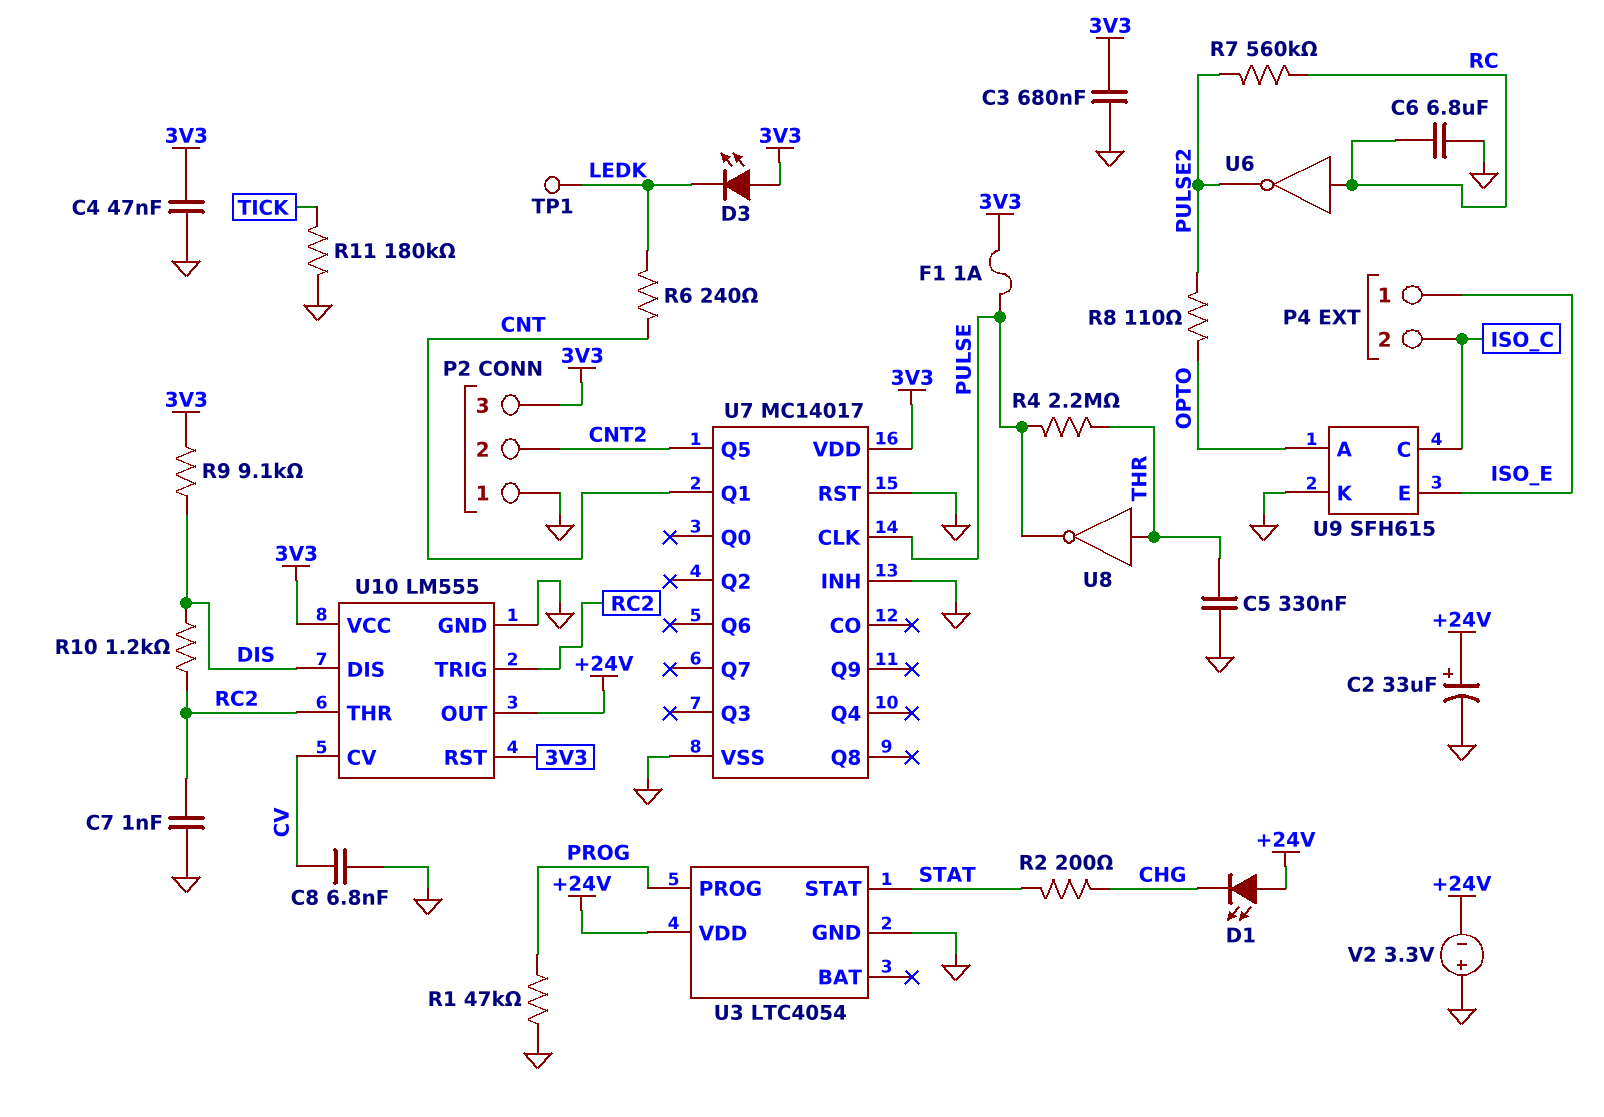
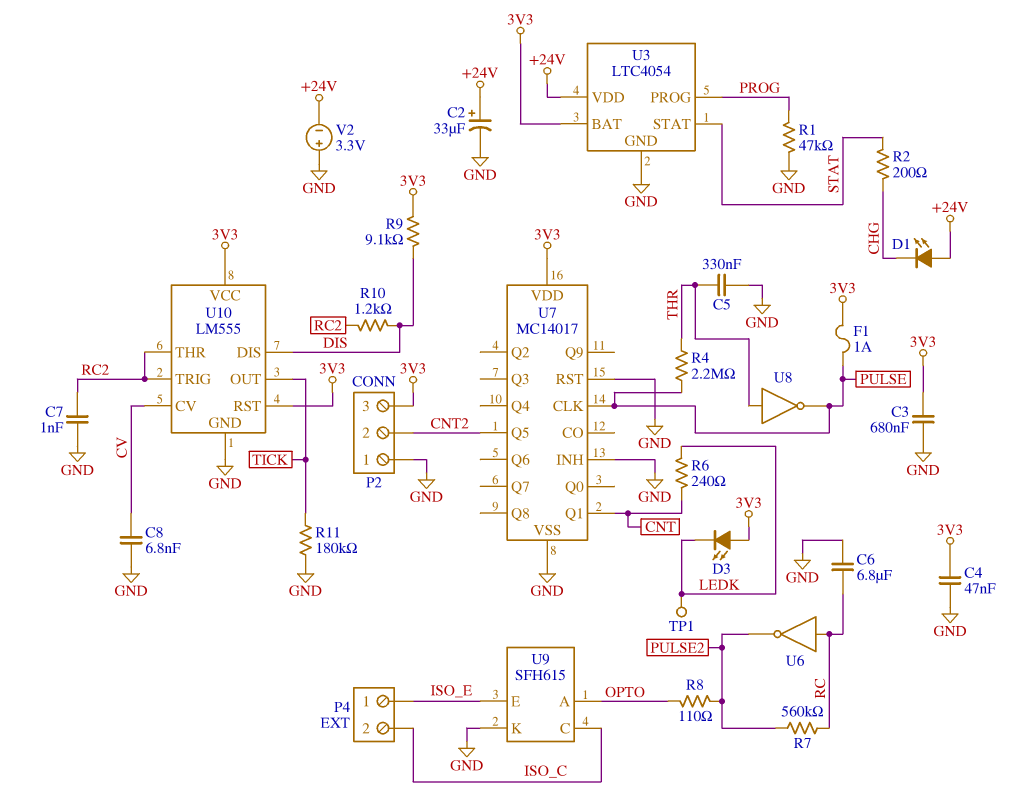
U3 pin BAT: none -> 3V3
U10 pin OUT: +24V -> TICK

